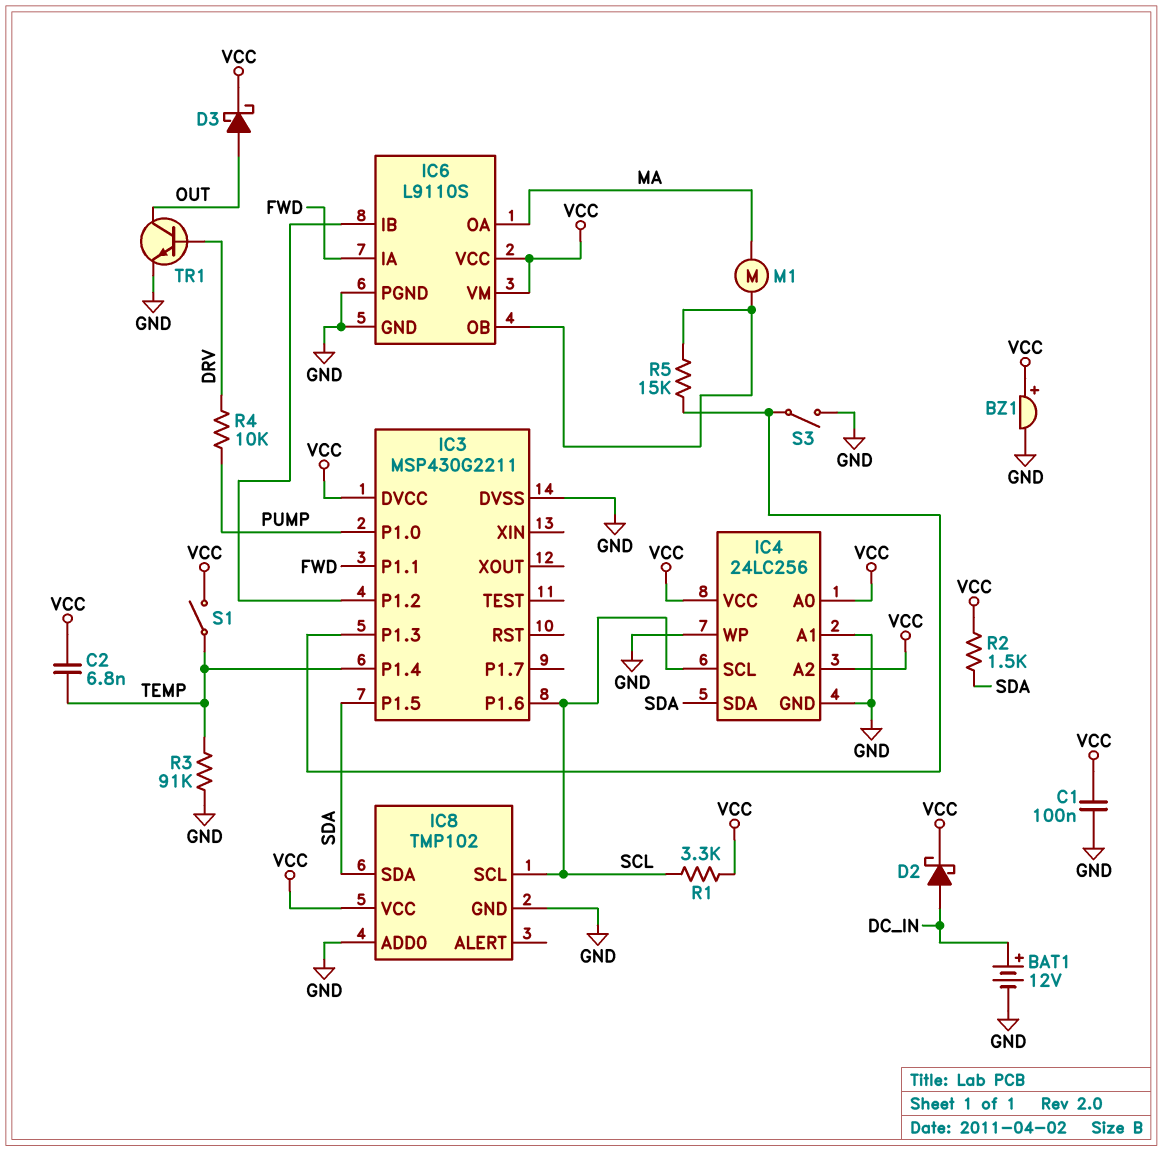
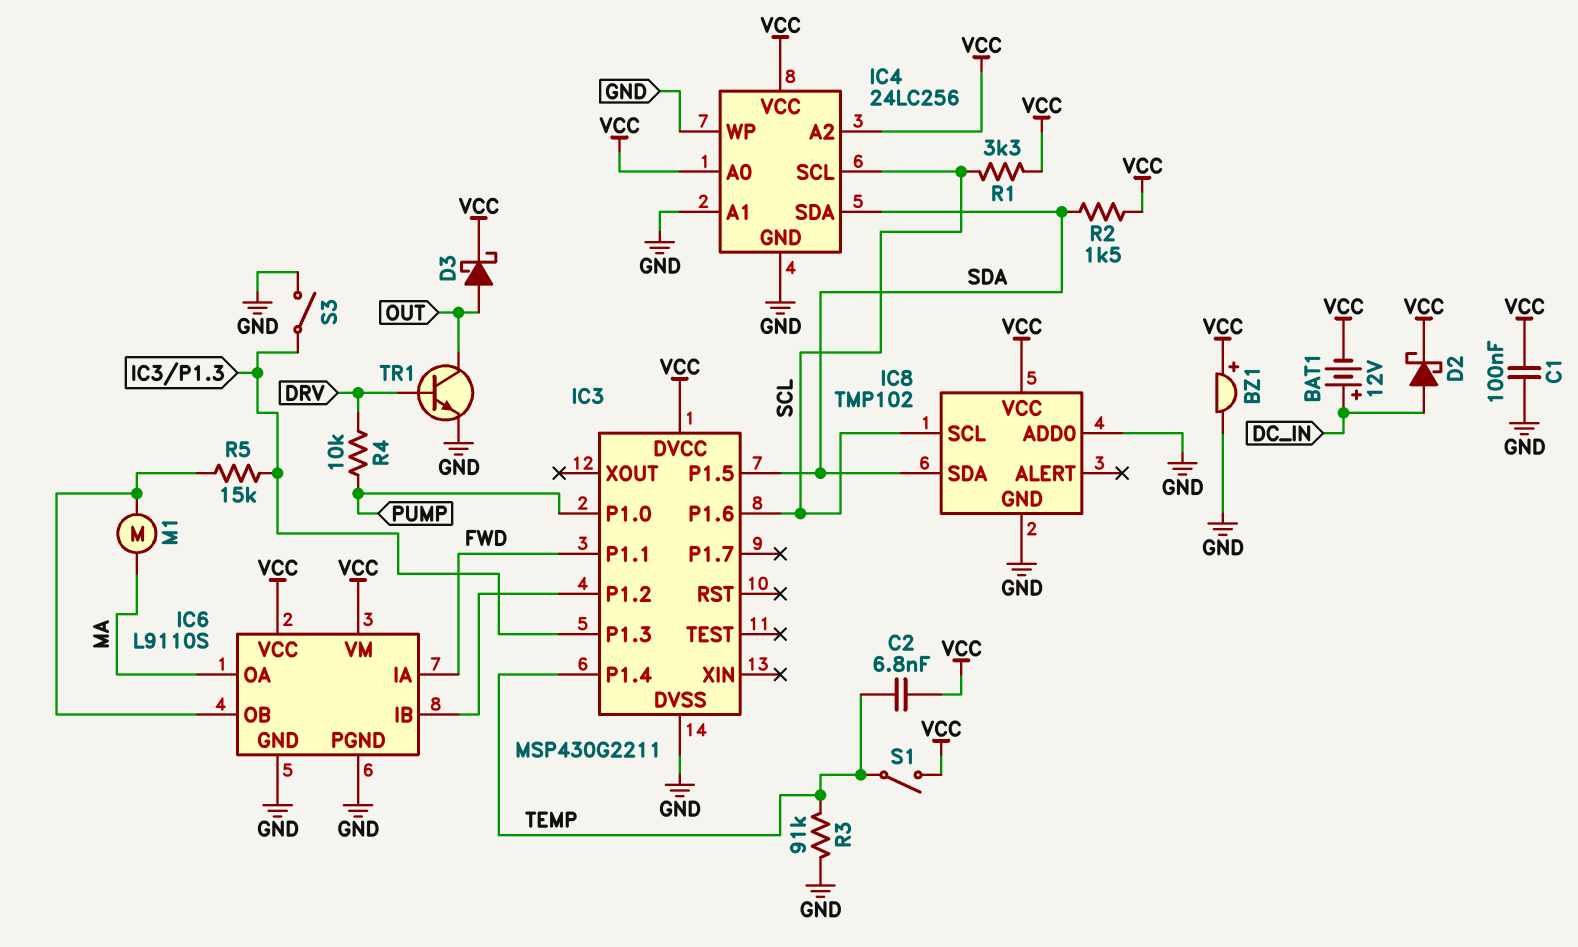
BAT1: 12V (plus DC_IN, minus GND) -> 12V (plus DC_IN, minus VCC)

